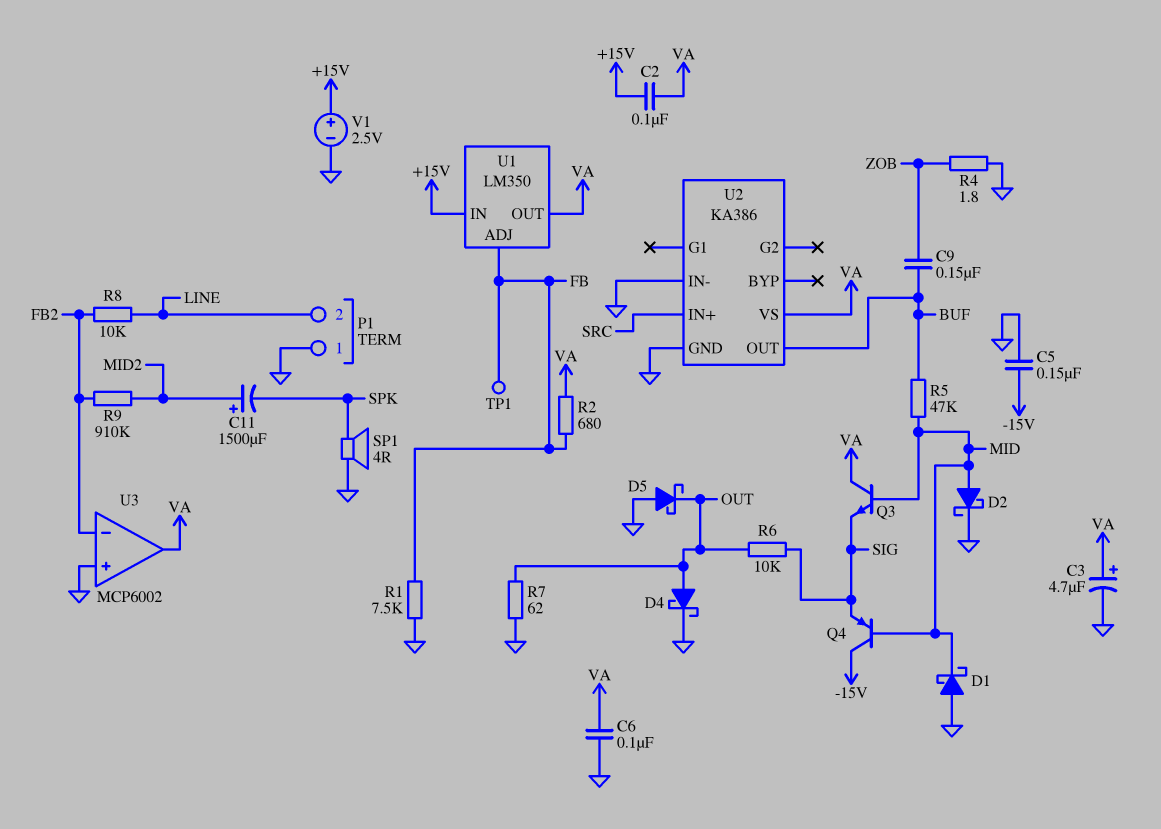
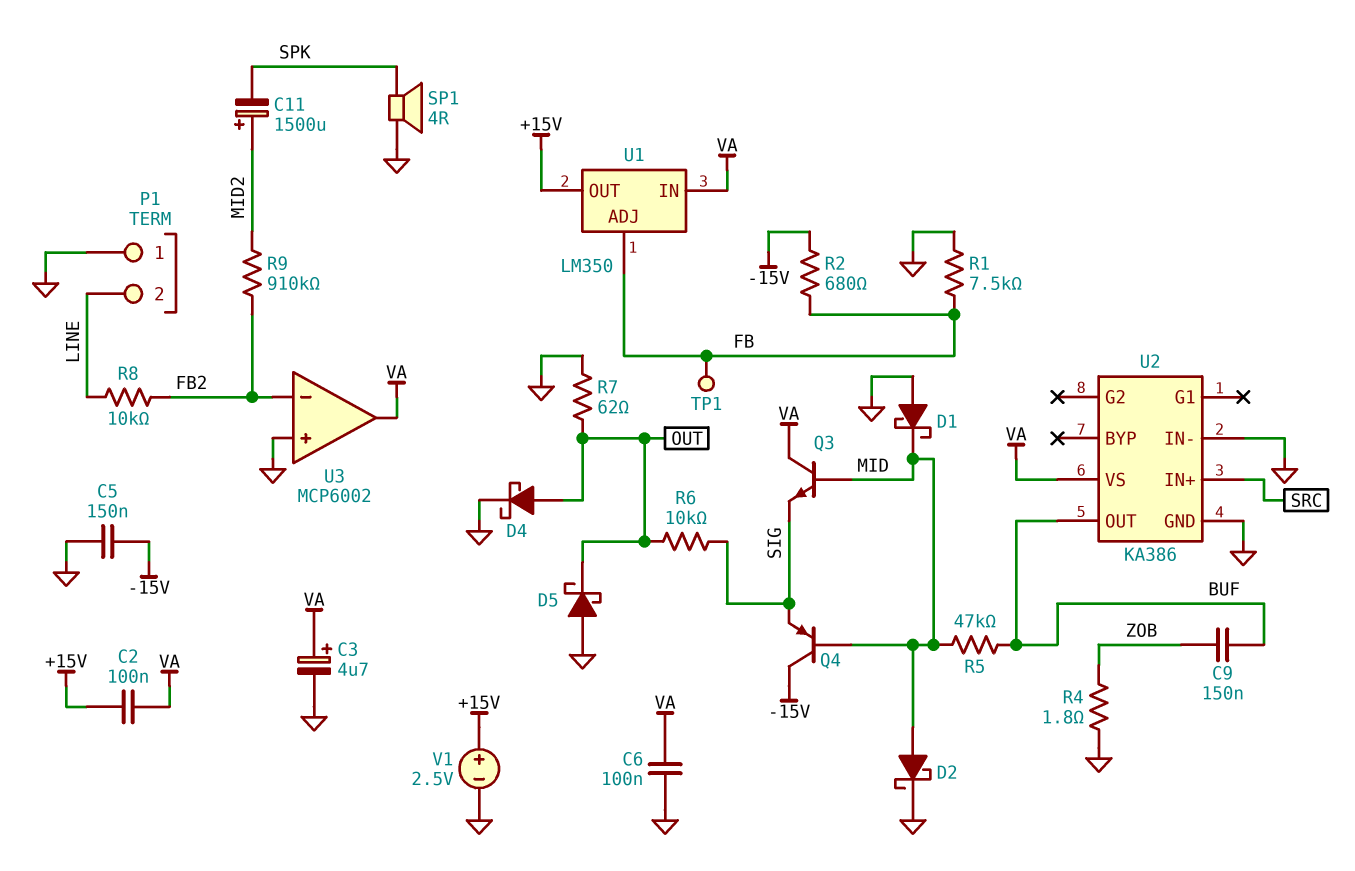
R2: 680 (FB, VA) -> 680 (-15V, FB)
U1 pin IN: +15V -> VA
U1 pin OUT: VA -> +15V

